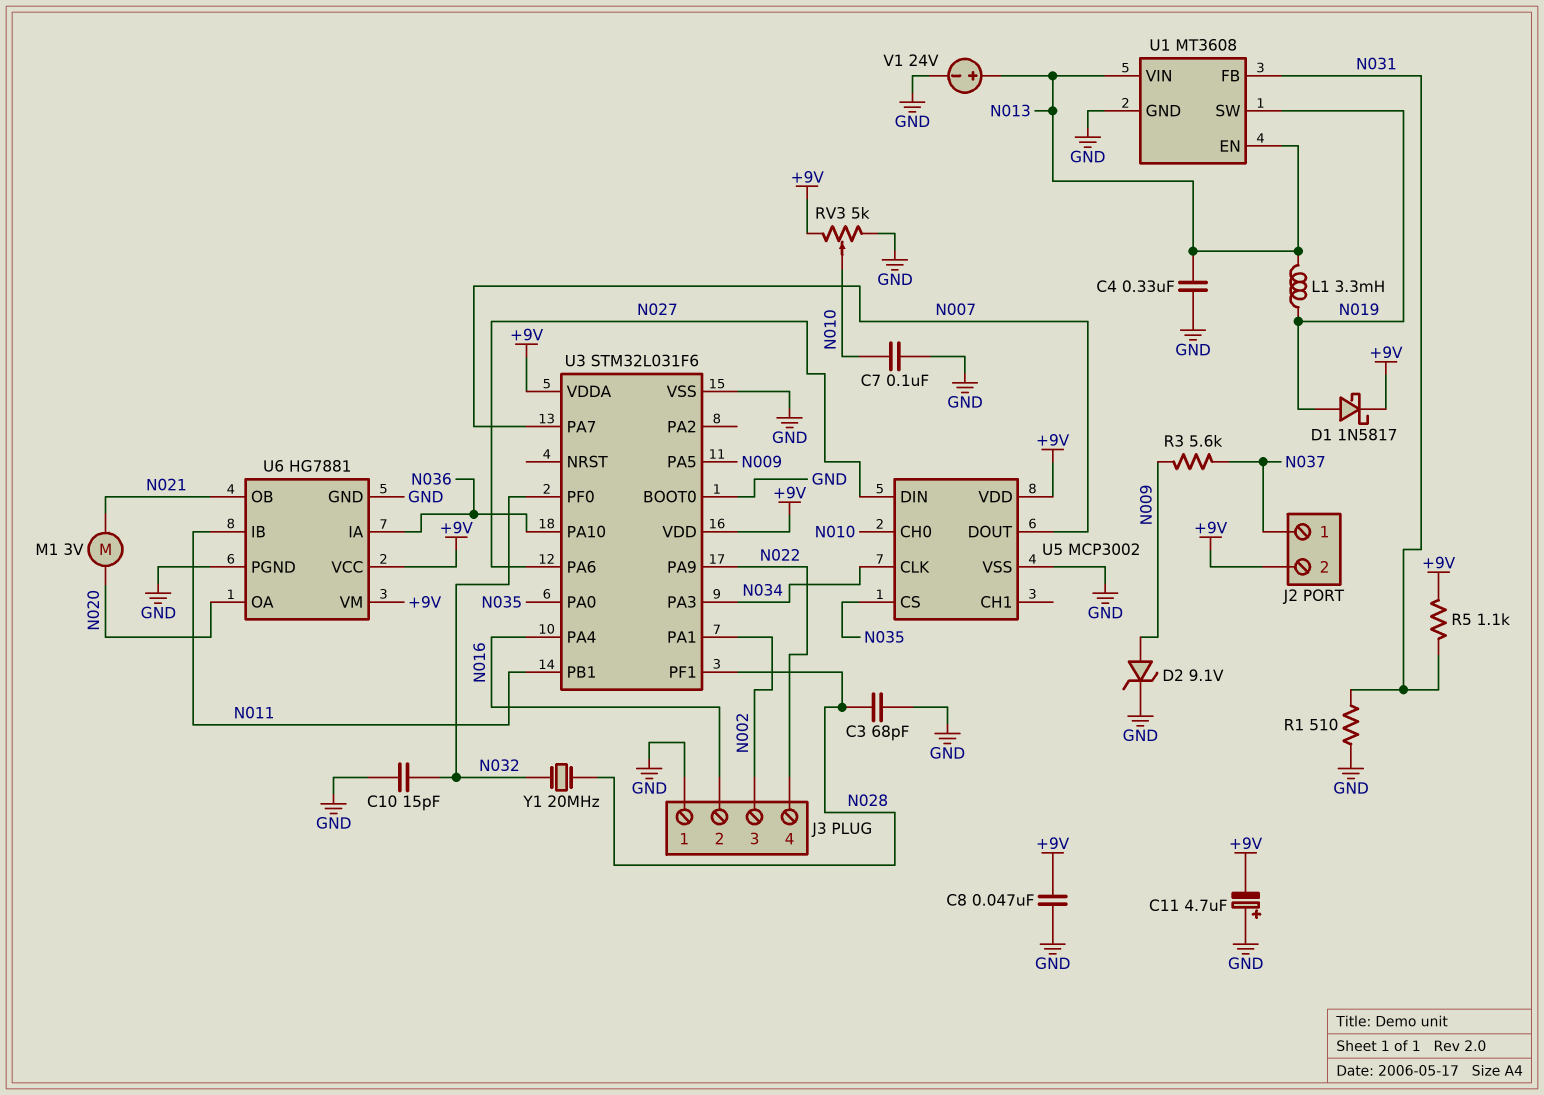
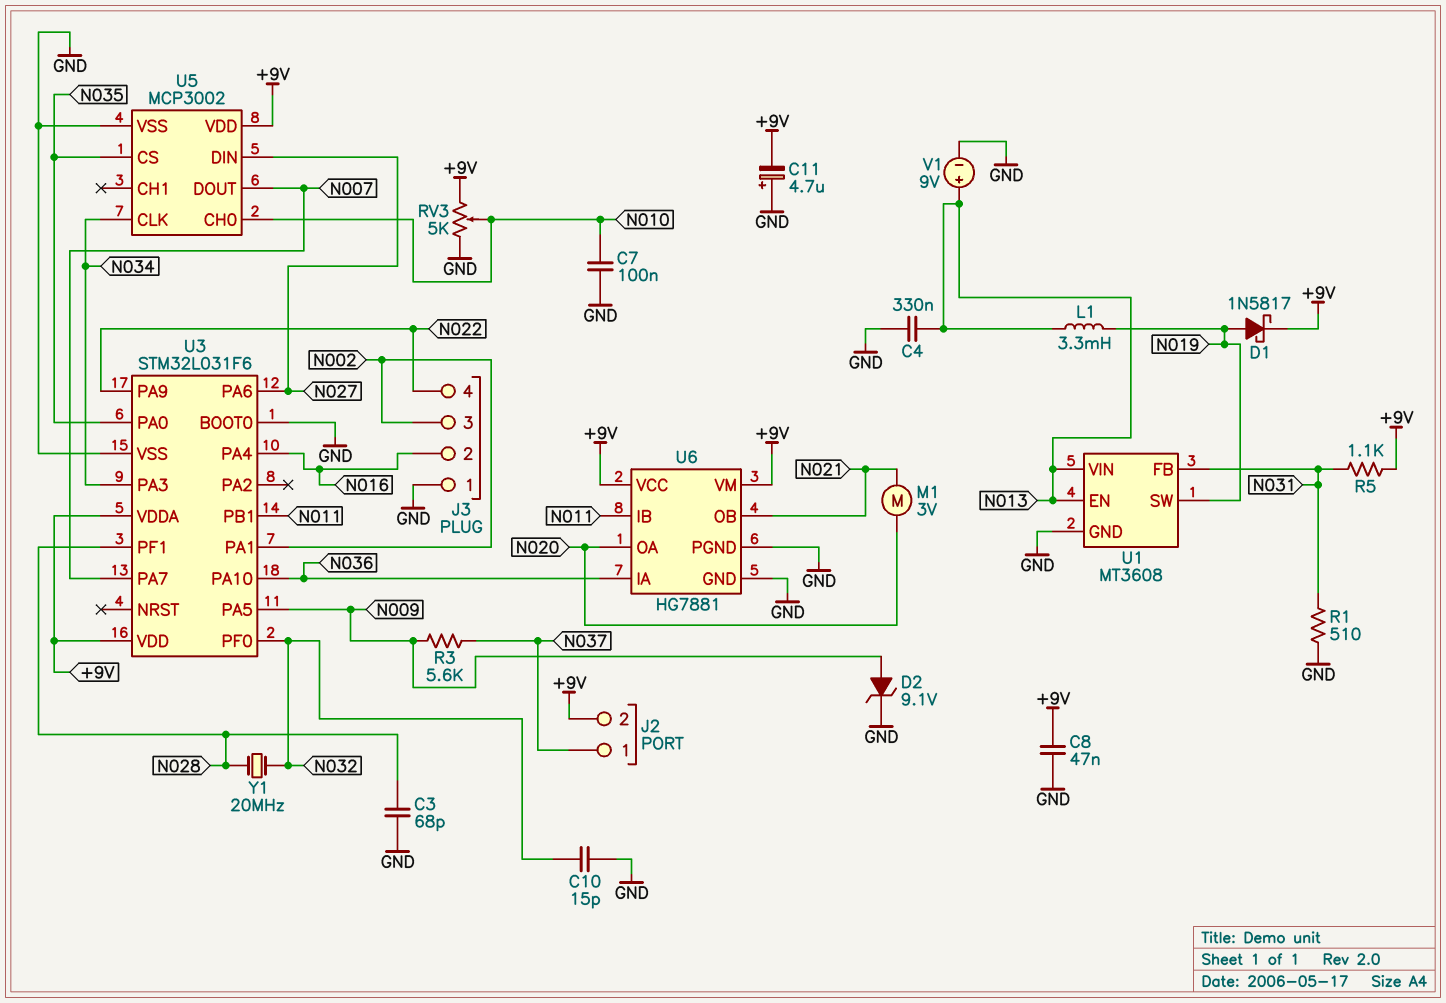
V1: 24V (plus N013, minus GND) -> 9V (plus N013, minus GND)

